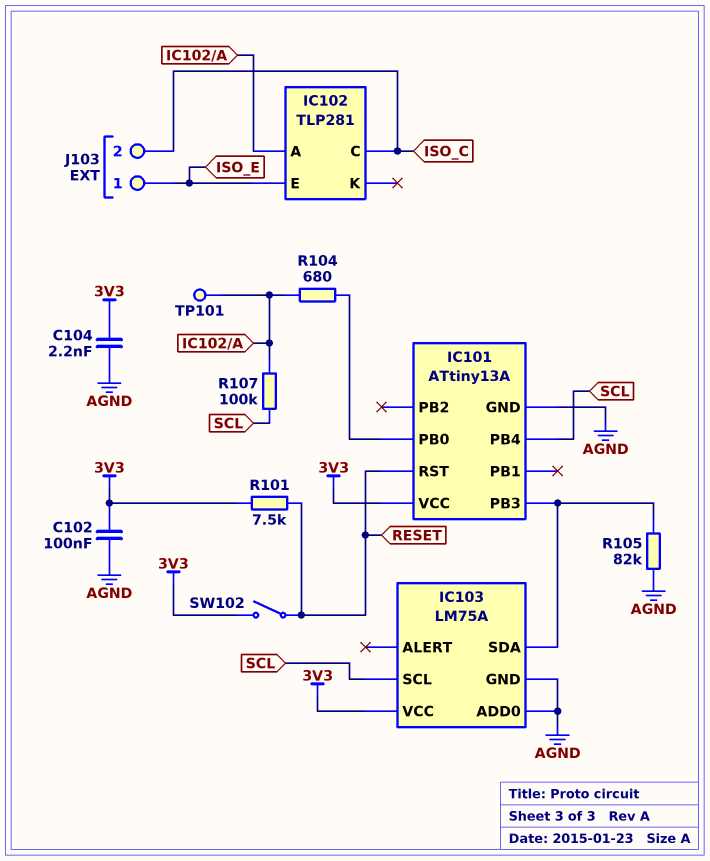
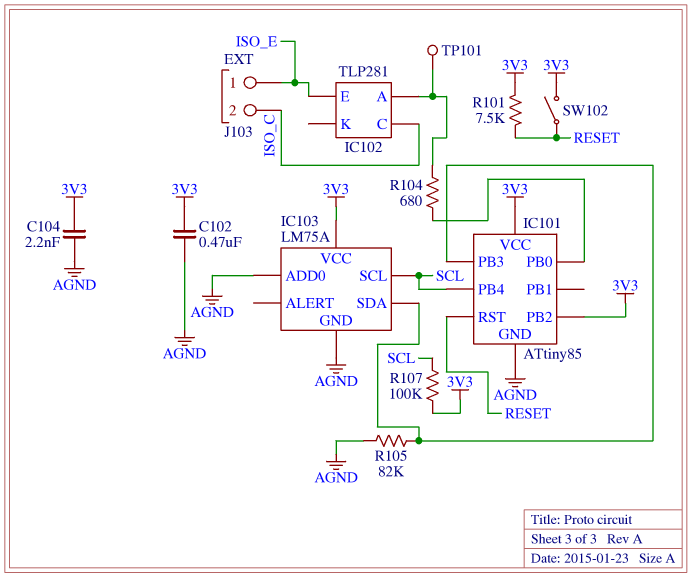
C102: 100nF (3V3, AGND) -> 470nF (3V3, AGND)
IC101: ATtiny13A -> ATtiny85
IC101 pin PB2: none -> 3V3
R107: 100k (IC102/A, SCL) -> 100k (3V3, SCL)

